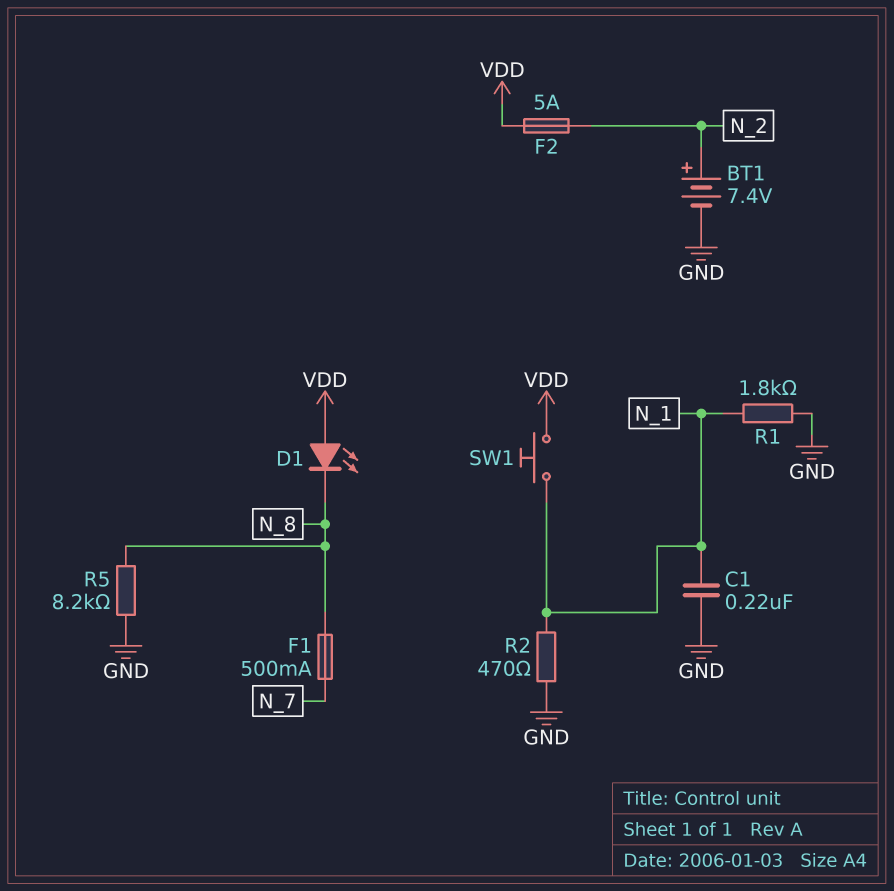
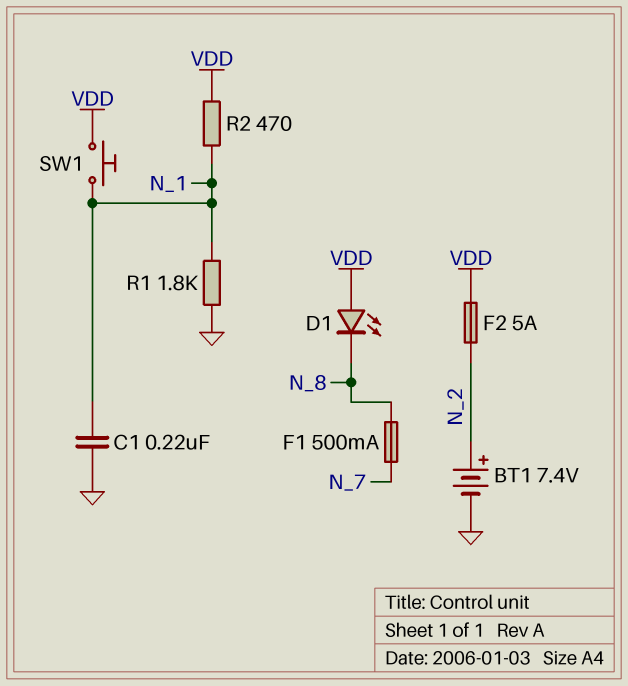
R2: 470 (GND, N_1) -> 470 (N_1, VDD)
R5: 8.2k (GND, N_8) -> none

